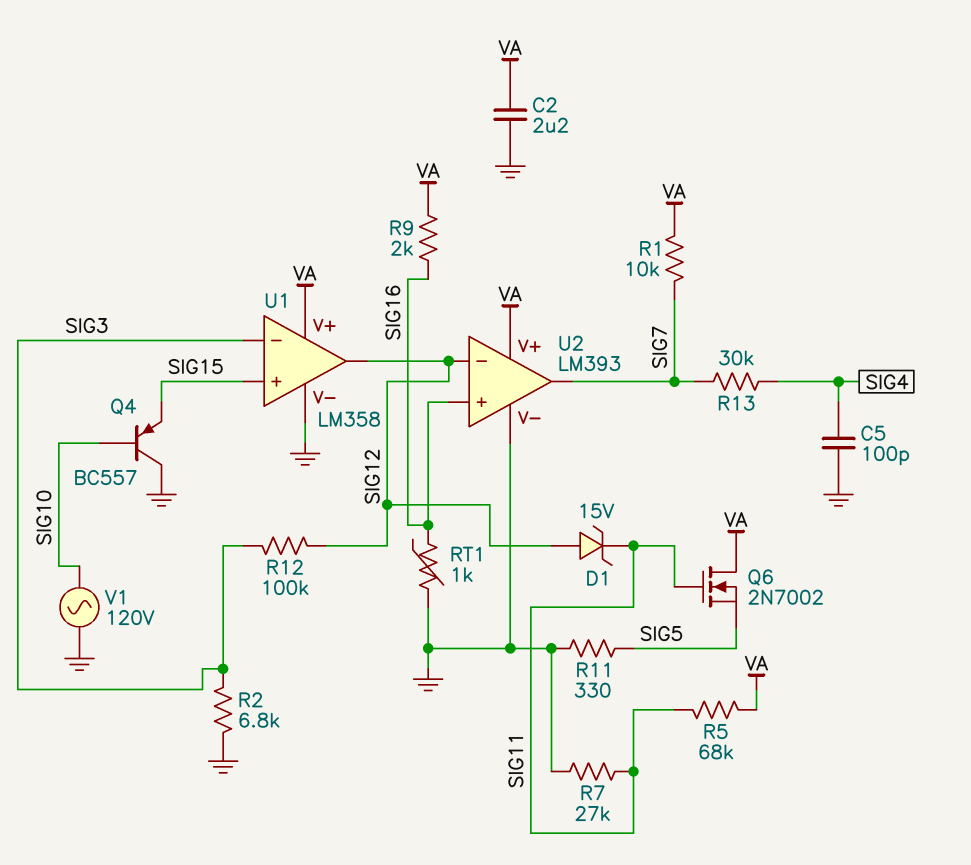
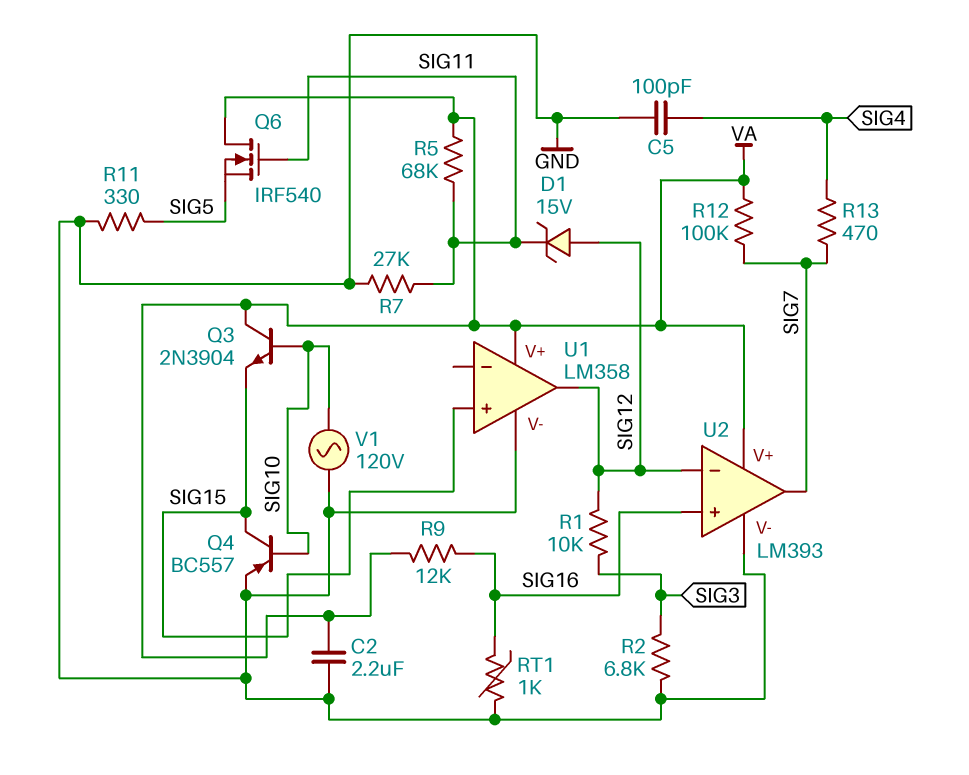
Q3: none -> NPN 2N3904 (B SIG10, C VA, E SIG15)
Q4: PNP BC557 (B SIG10, C GND, E SIG15) -> PNP BC557 (B SIG10, C SIG15, E GND)
Q6: NMOS 2N7002 (G SIG11, D VA, S SIG5) -> NMOS IRF540 (G SIG11, D VA, S SIG5)
R1: 10k (SIG7, VA) -> 10k (SIG3, SIG12)
R9: 2k (SIG16, VA) -> 12k (SIG16, VA)
R12: 100k (SIG3, SIG12) -> 100k (SIG7, VA)
R13: 30k (SIG4, SIG7) -> 470 (SIG4, SIG7)
U1 pin in-: SIG3 -> none

